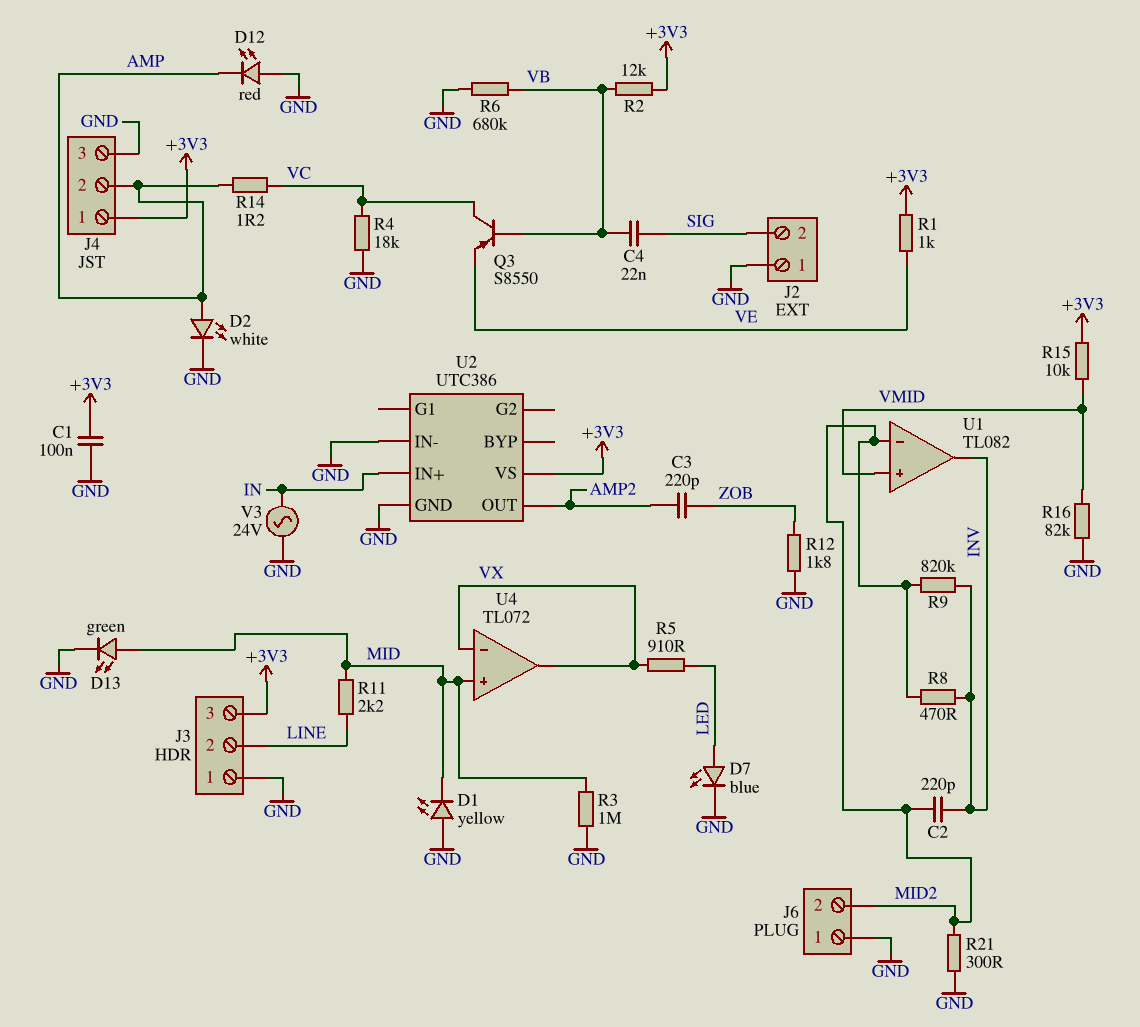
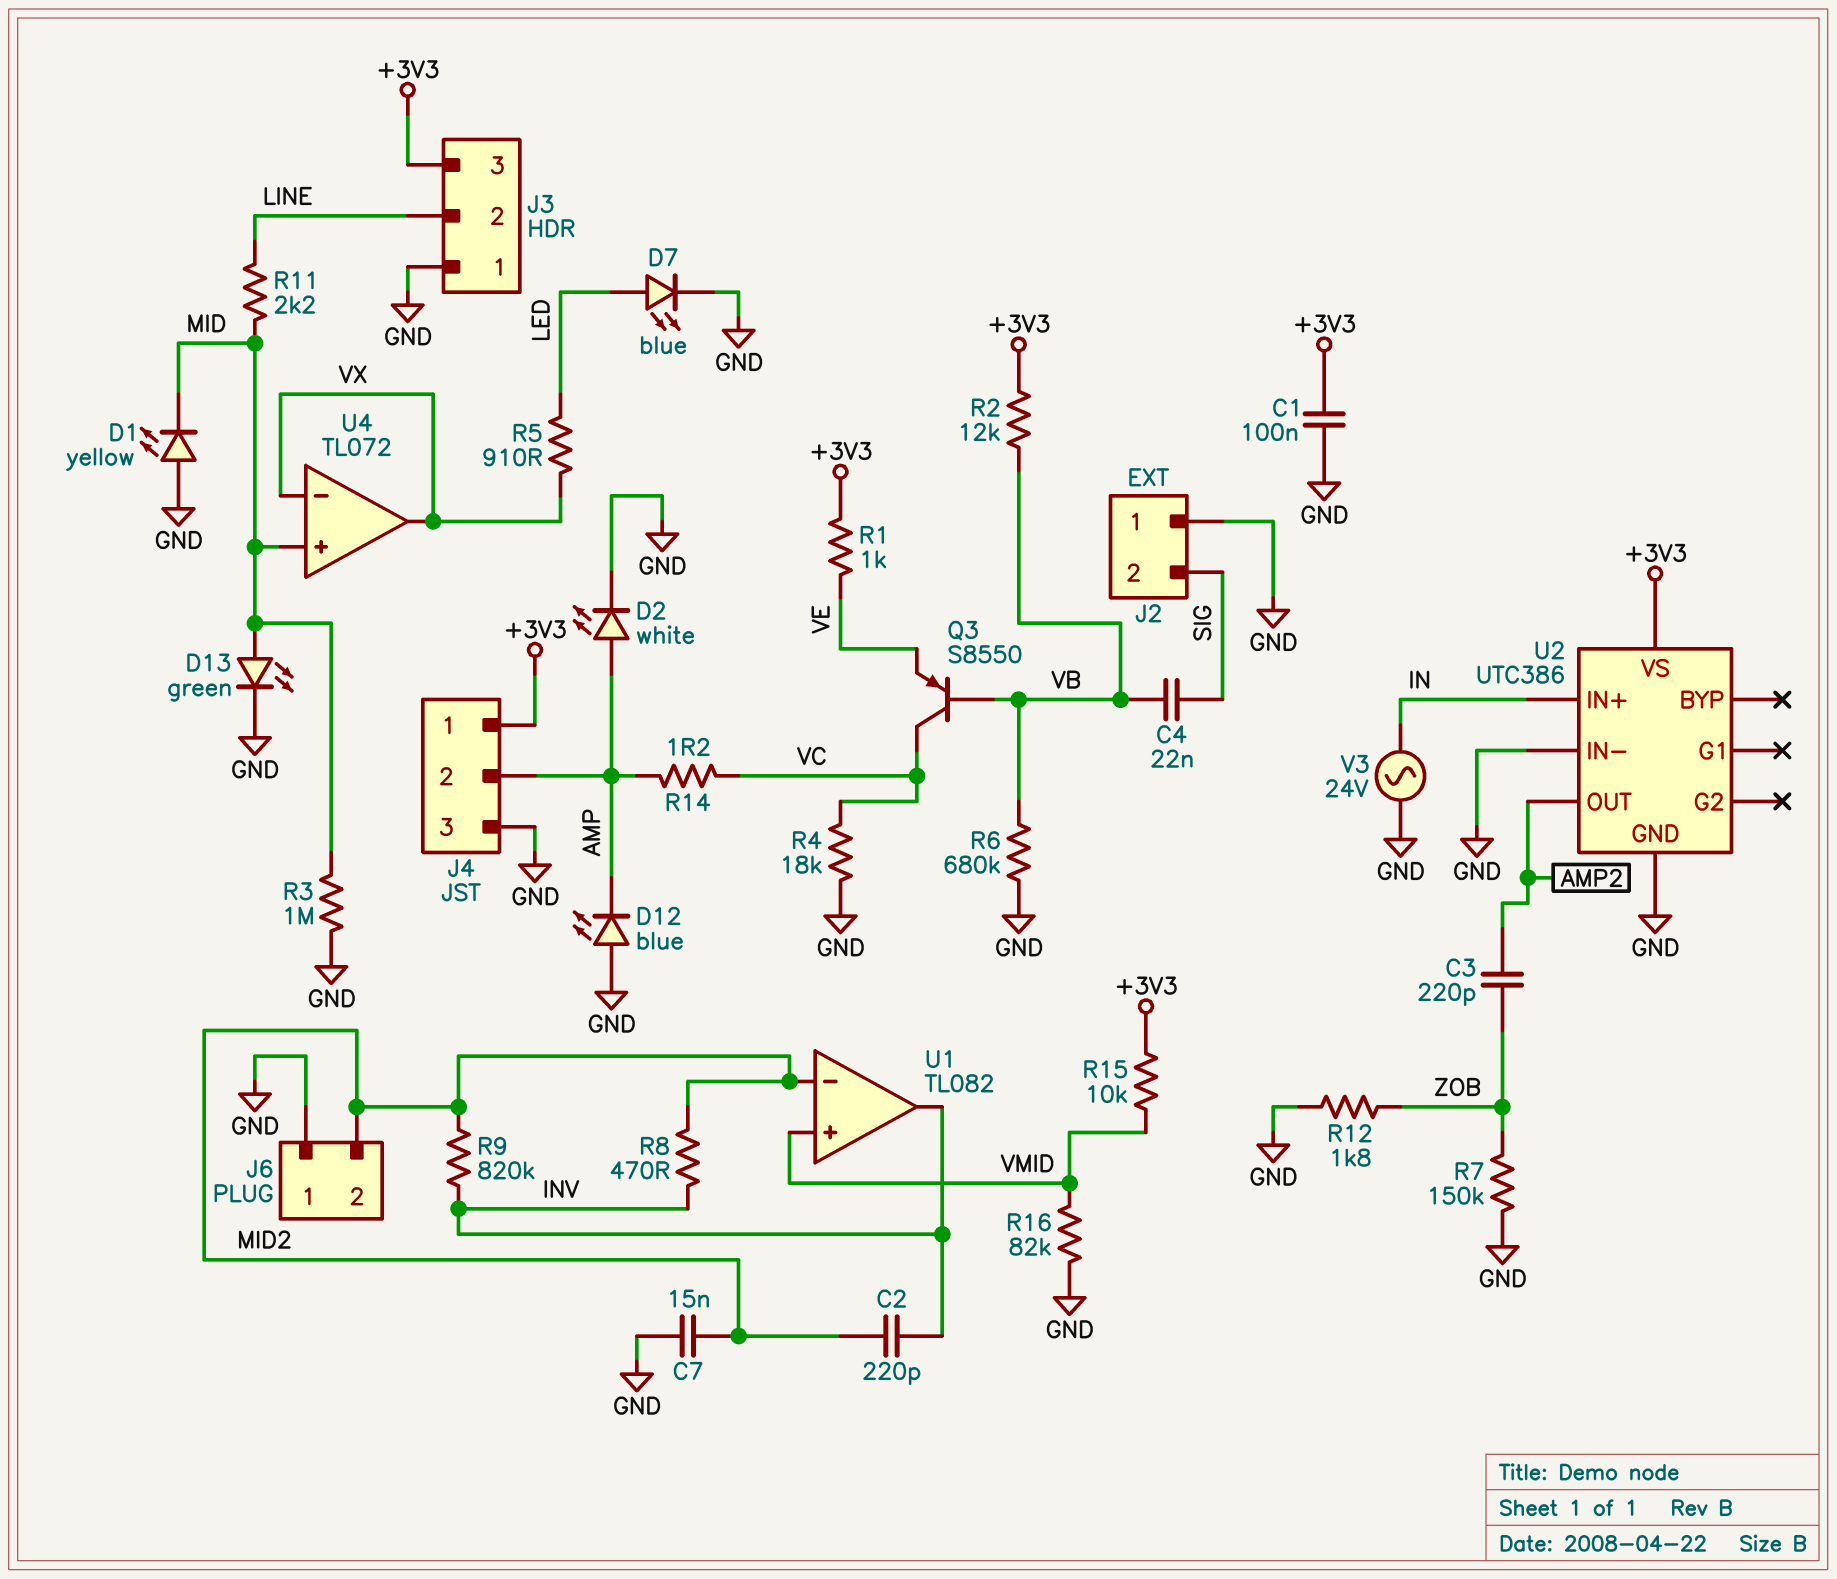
C7: none -> 15nF (GND, MID2)
D12: LED red (A GND, K AMP) -> LED blue (A GND, K AMP)
R7: none -> 150k (GND, ZOB)
R21: 300 (GND, MID2) -> none

